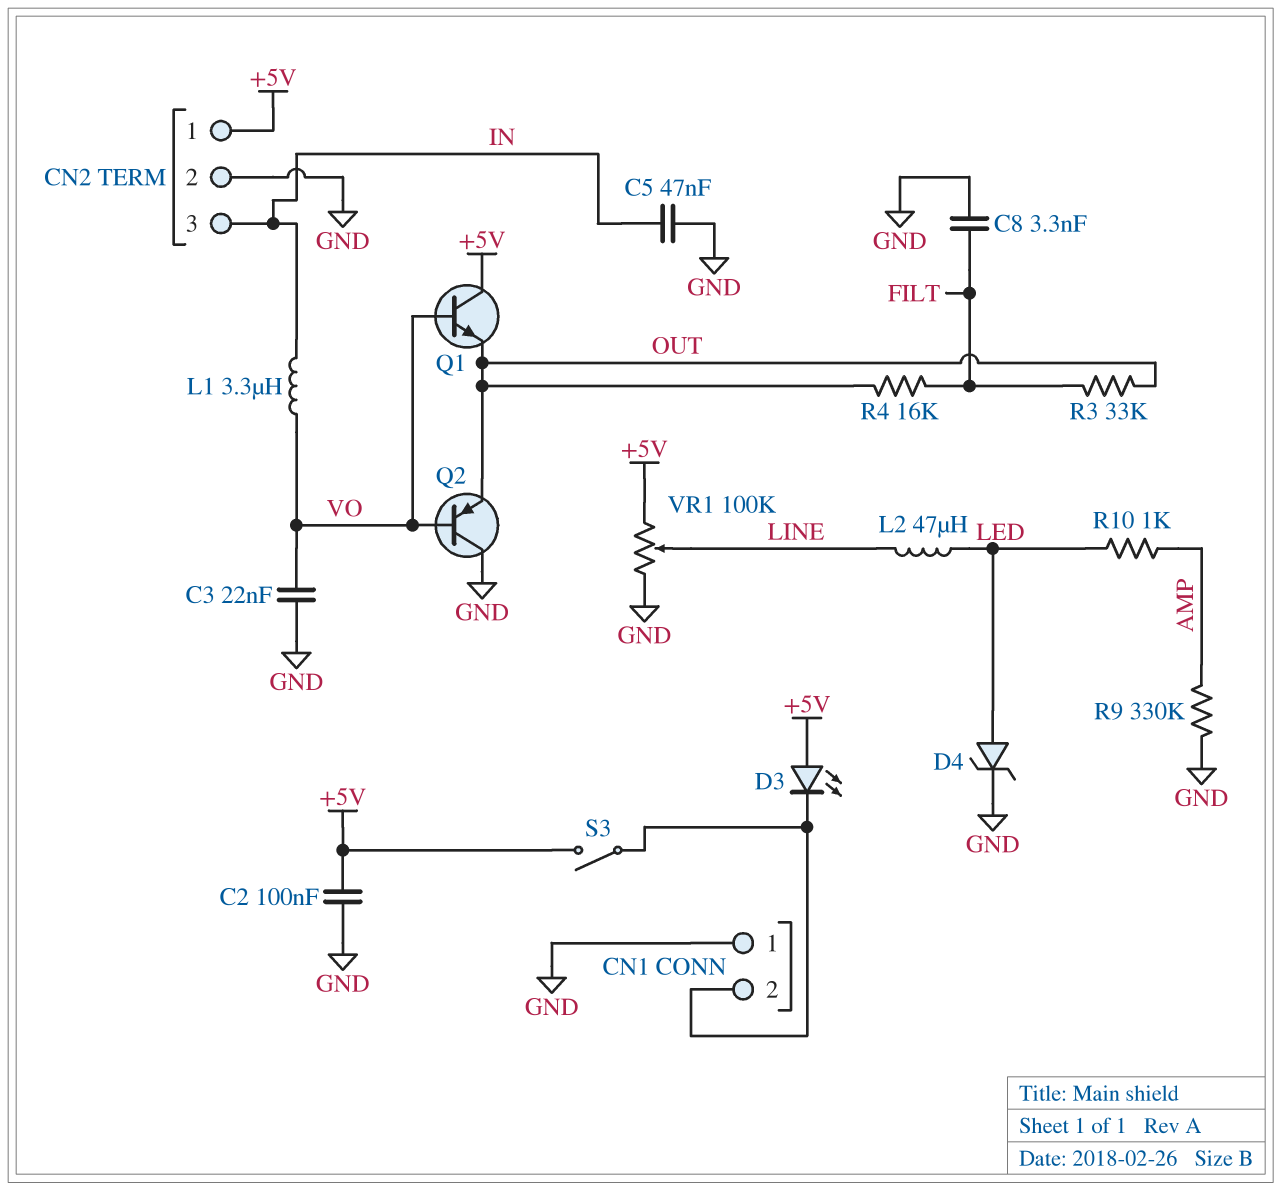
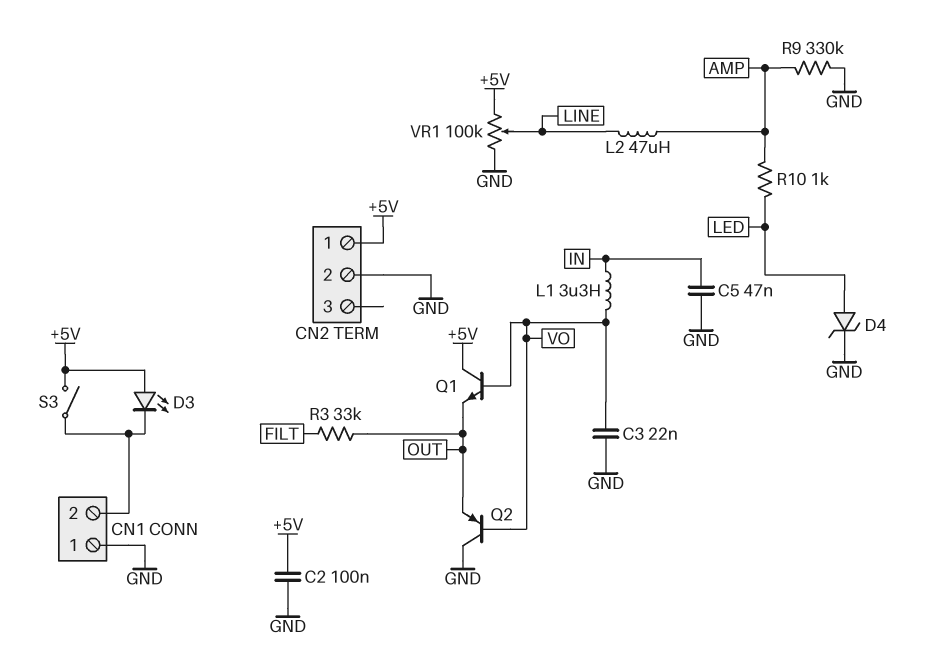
C8: 3.3nF (FILT, GND) -> none
CN2 pin 3: IN -> none
L2: 47uH (LED, LINE) -> 47uH (AMP, LINE)
R4: 16k (FILT, OUT) -> none

